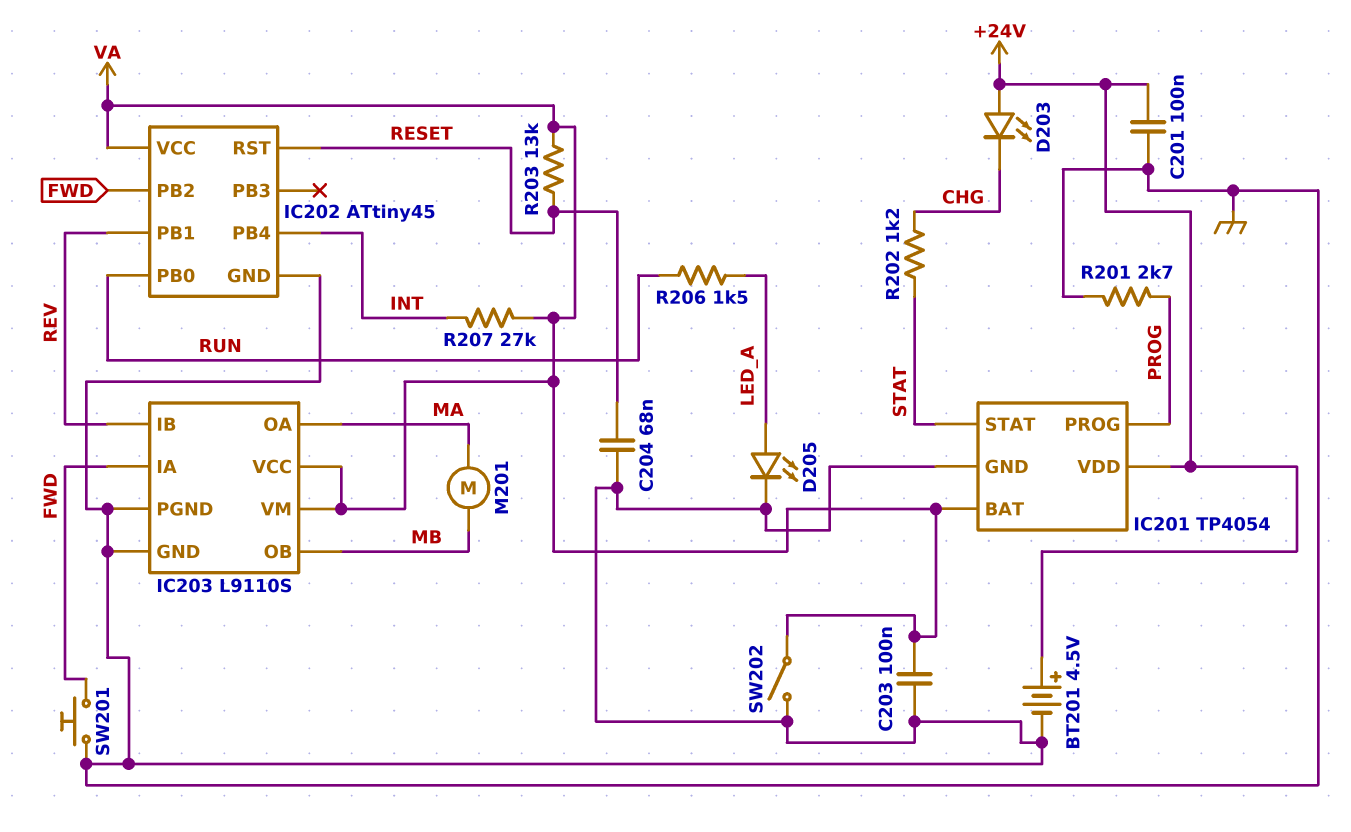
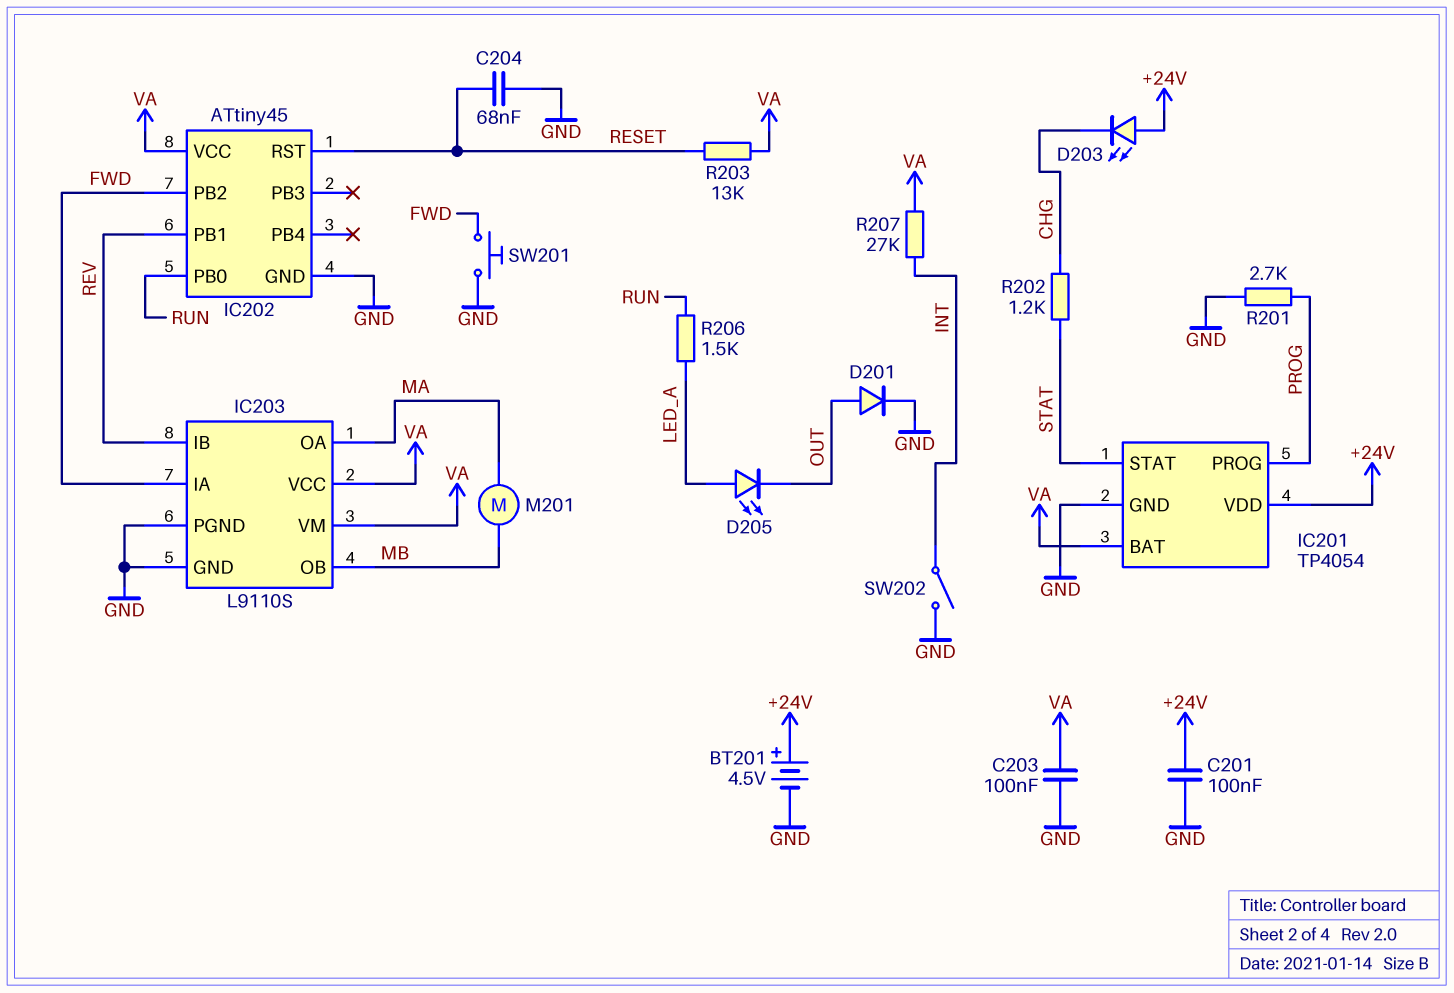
D201: none -> diode (A OUT, K GND)
D205: LED (A LED_A, K GND) -> LED (A LED_A, K OUT)
IC202 pin PB4: INT -> none
SW202: switch (GND, VA) -> switch (GND, INT)

